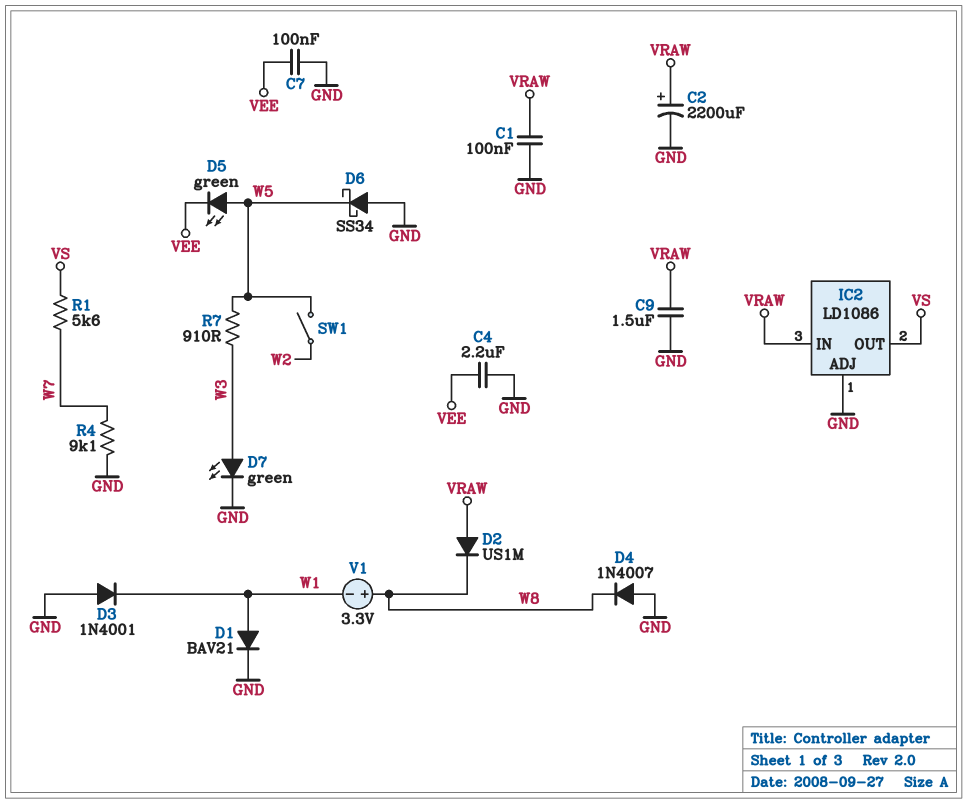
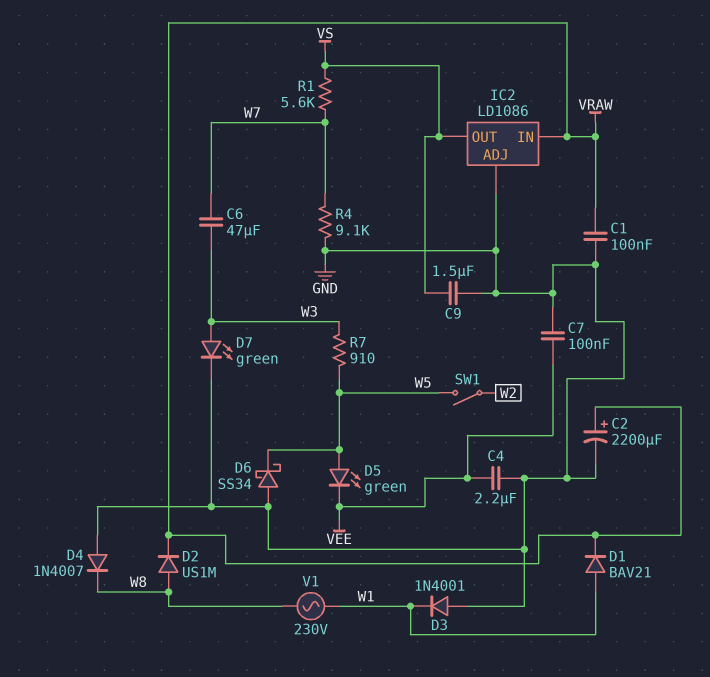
C6: none -> 47uF (W3, W7)
C9: 1.5uF (GND, VRAW) -> 1.5uF (GND, VS)
D1: diode BAV21 (A W1, K GND) -> diode BAV21 (A W1, K VRAW)
D2: diode US1M (A VRAW, K W8) -> diode US1M (A W8, K VRAW)
V1: 3.3V (plus W8, minus W1) -> AC 230V (W1, W8)

